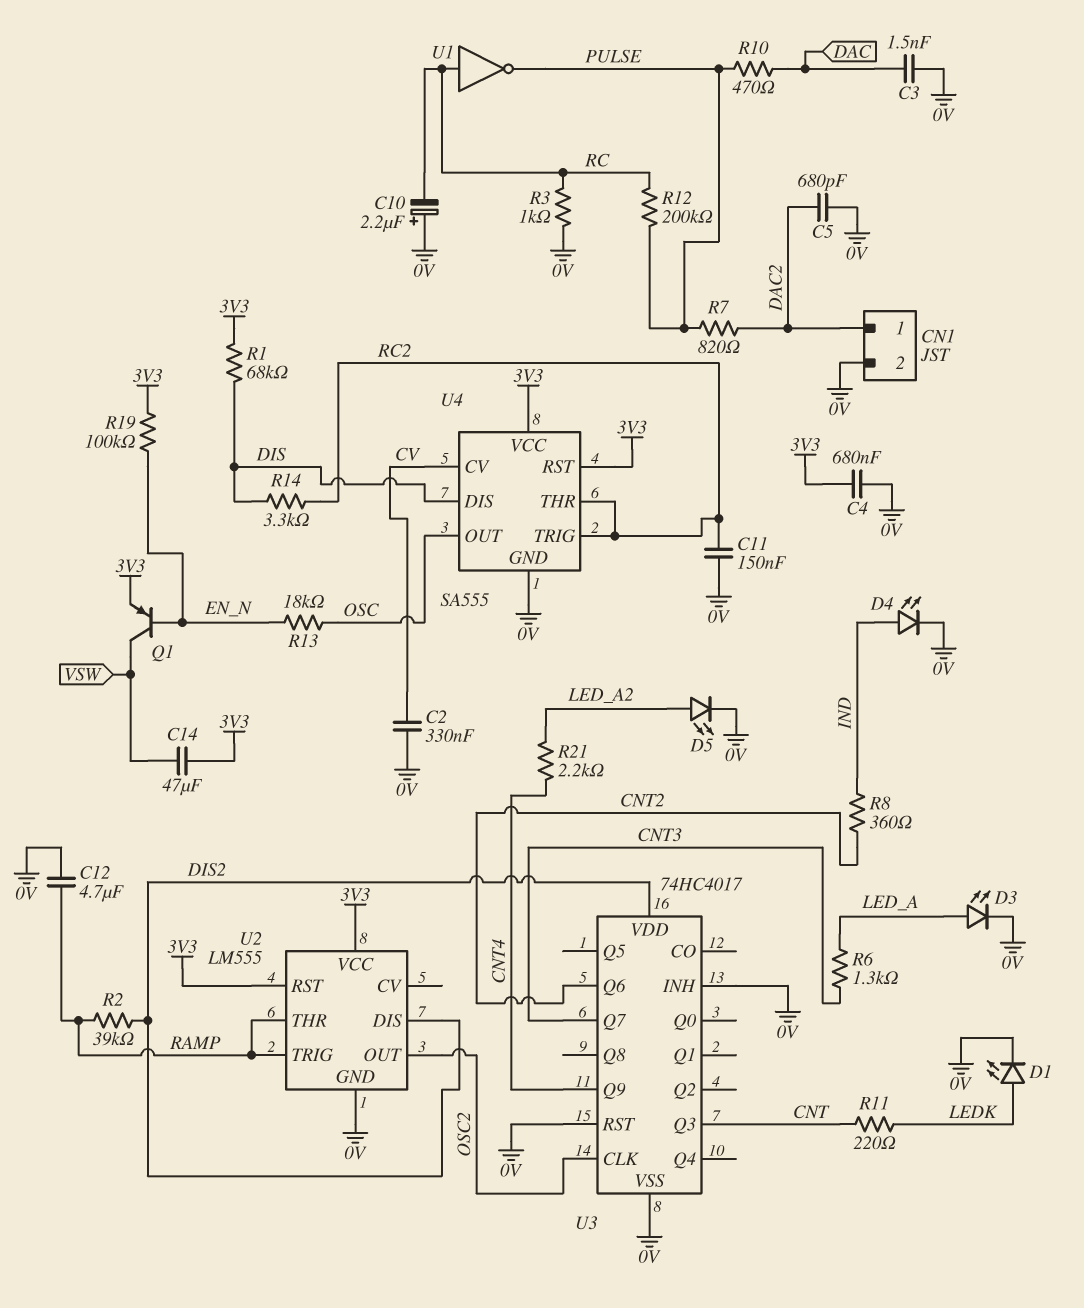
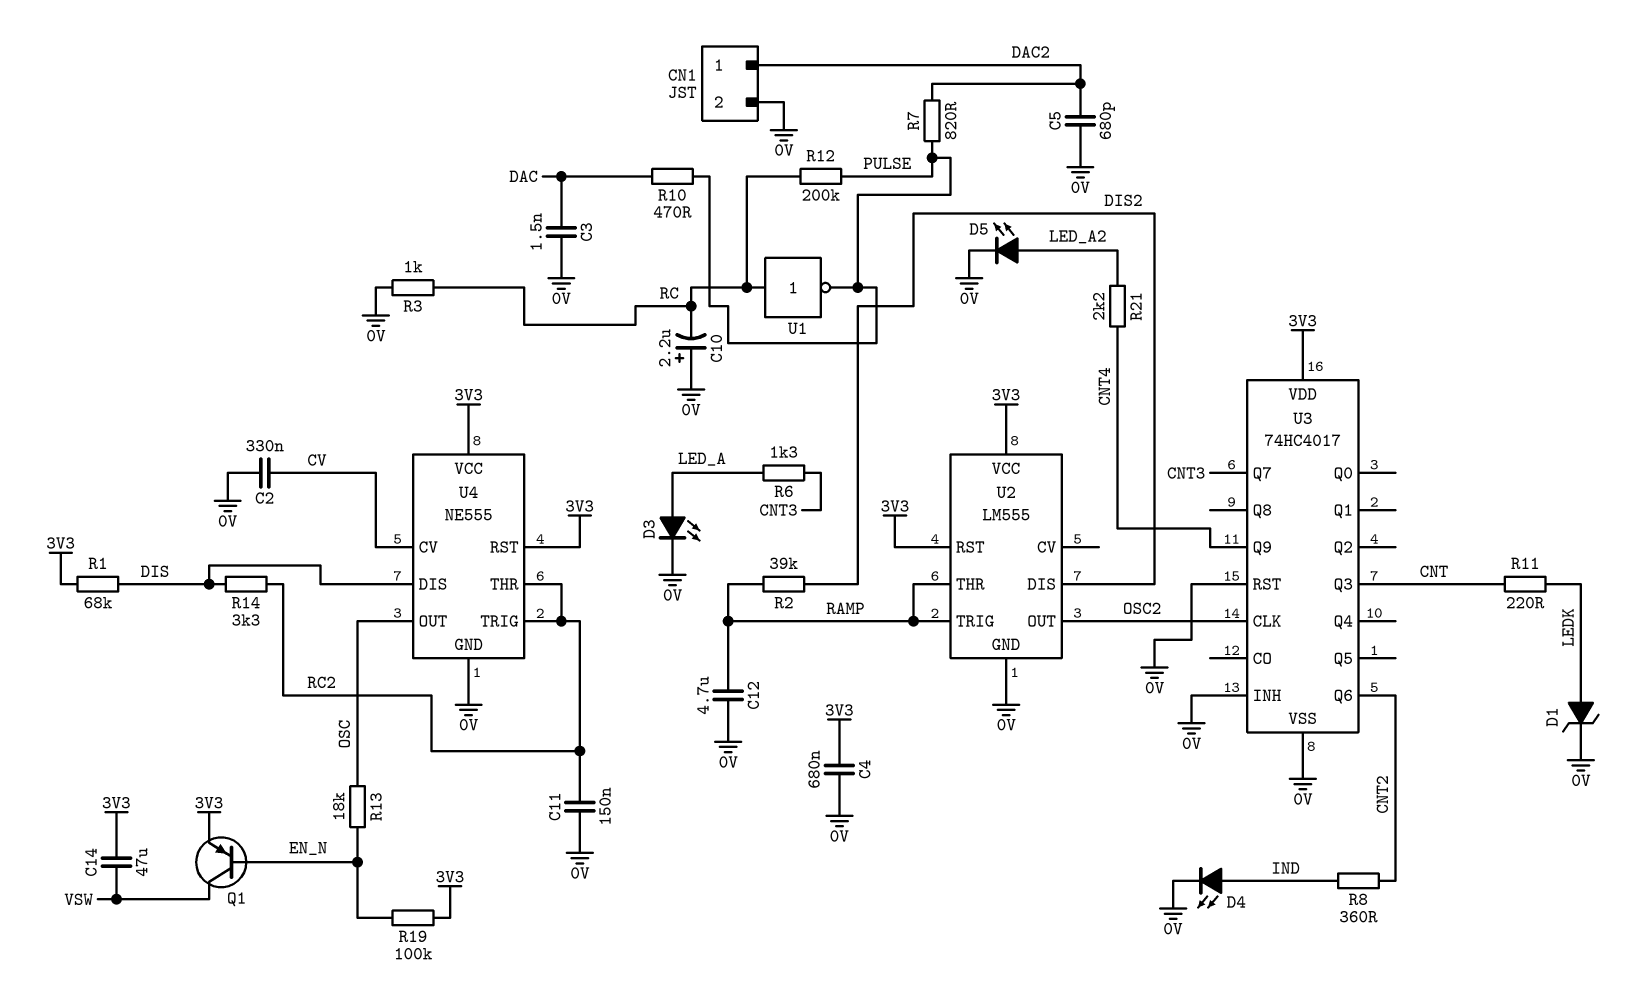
D1: LED (A LEDK, K 0V) -> zener (A LEDK, K 0V)
U3 pin VDD: DIS2 -> 3V3
U4: SA555 -> NE555

